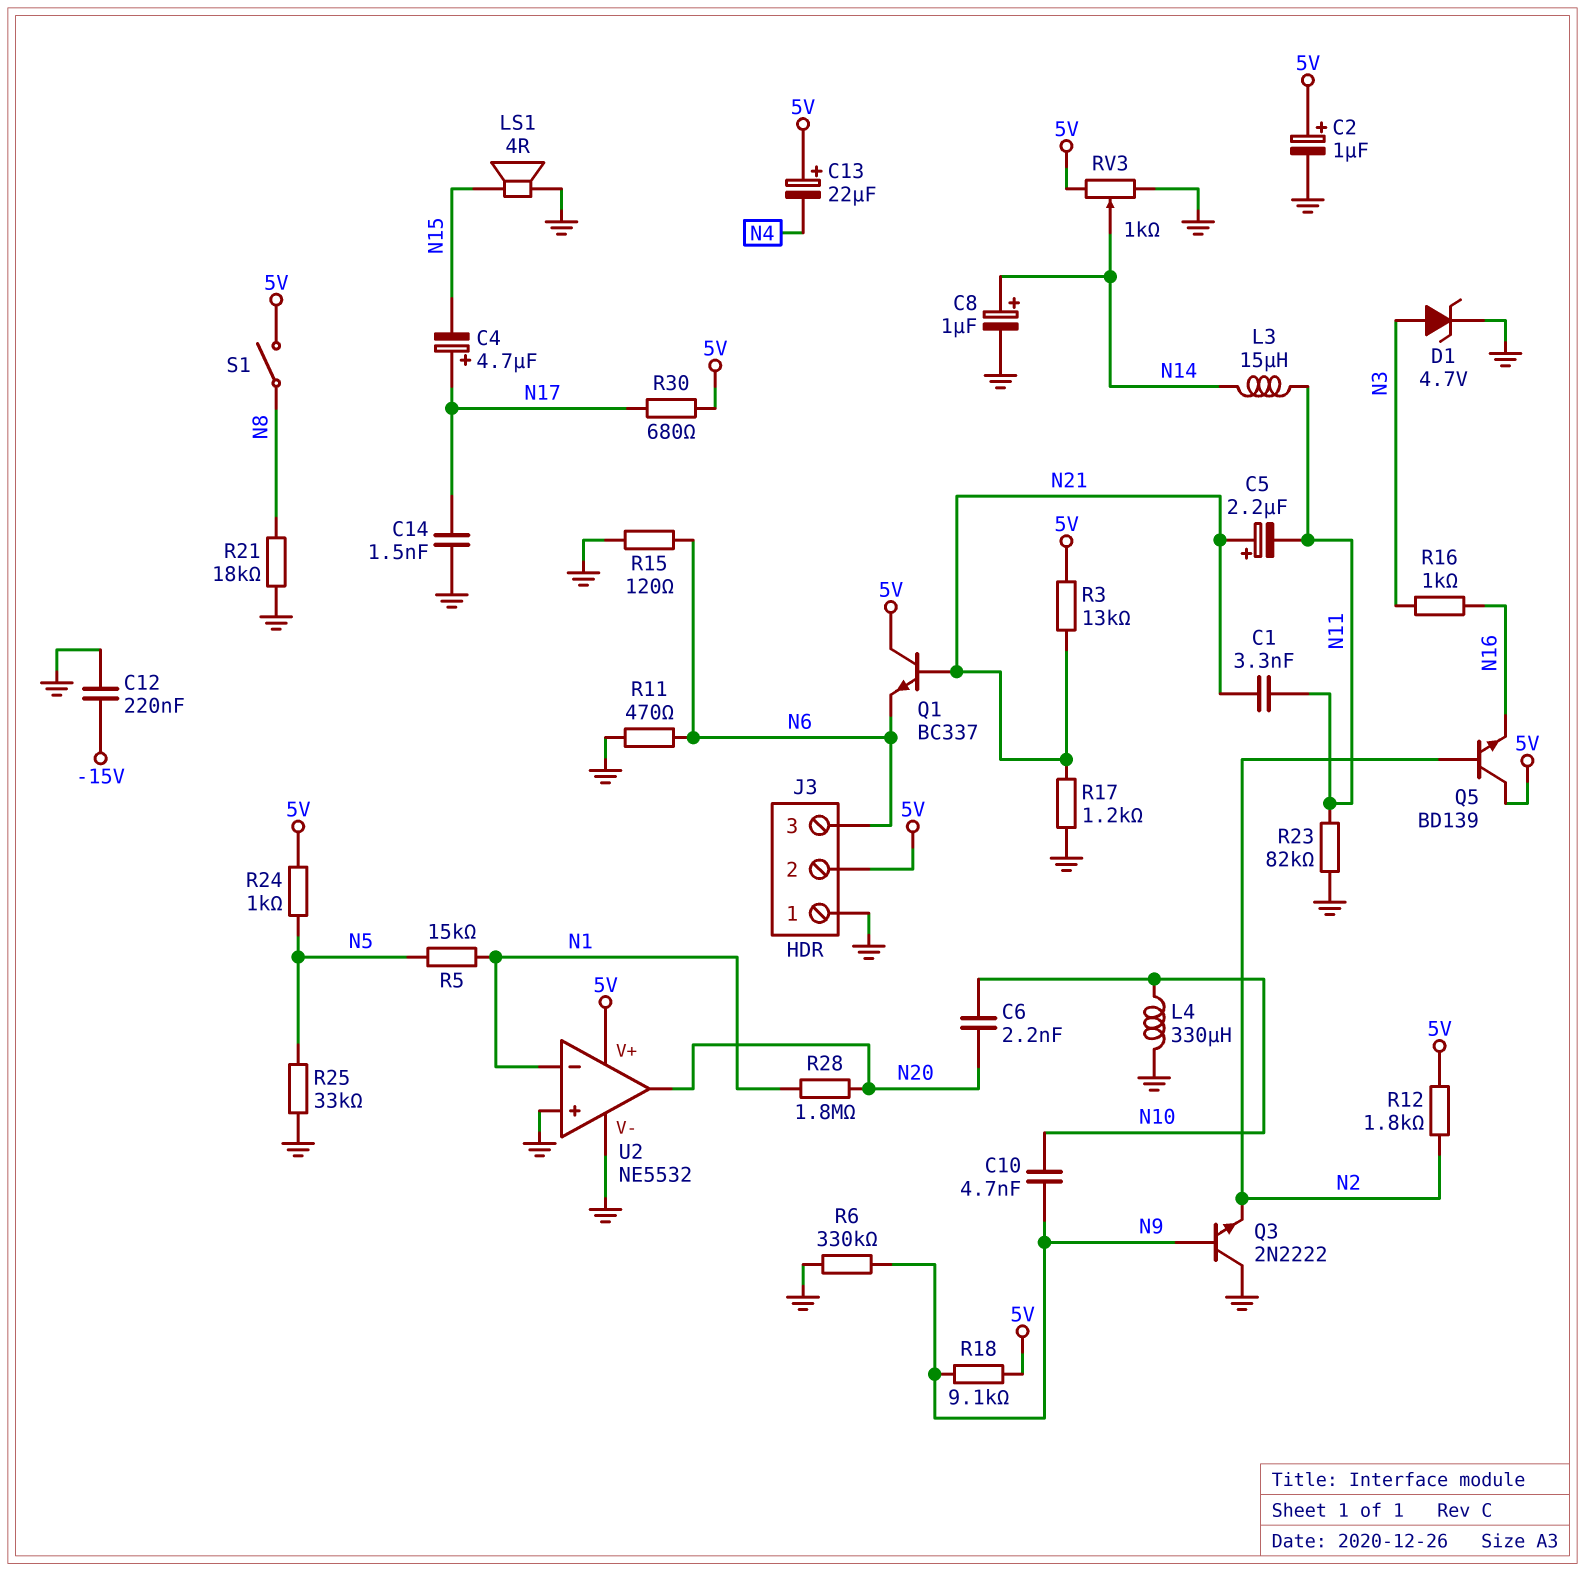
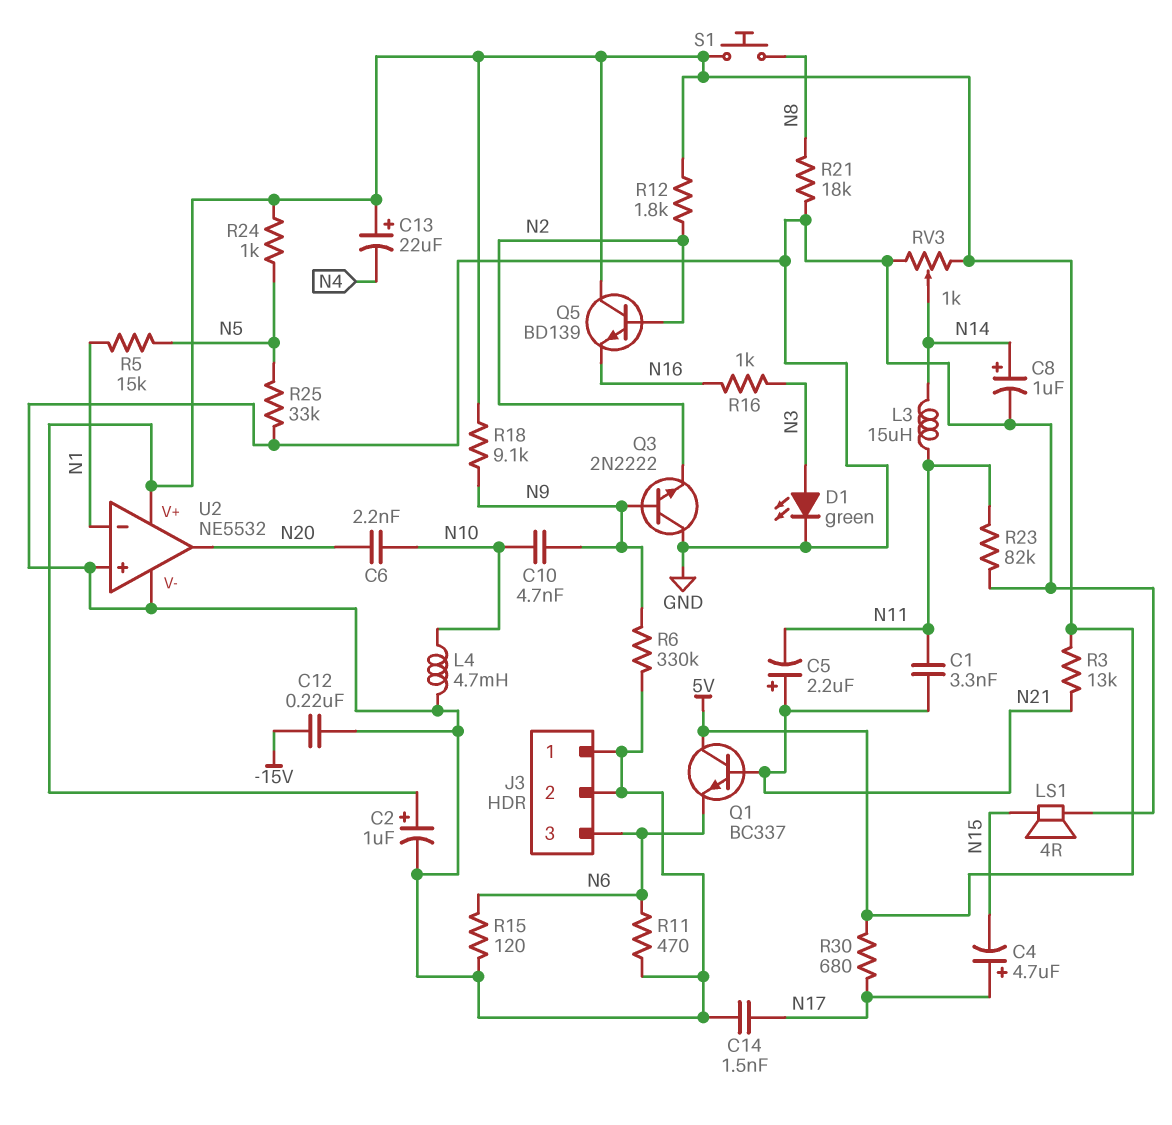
D1: zener 4.7V (A N3, K GND) -> LED green (A N3, K GND)
J3 pin 2: 5V -> GND
L4: 330uH (GND, N10) -> 4.7mH (GND, N10)
R17: 1.2k (GND, N21) -> none
R28: 1.8M (N1, N20) -> none
S1: switch (5V, N8) -> button (5V, N8)

